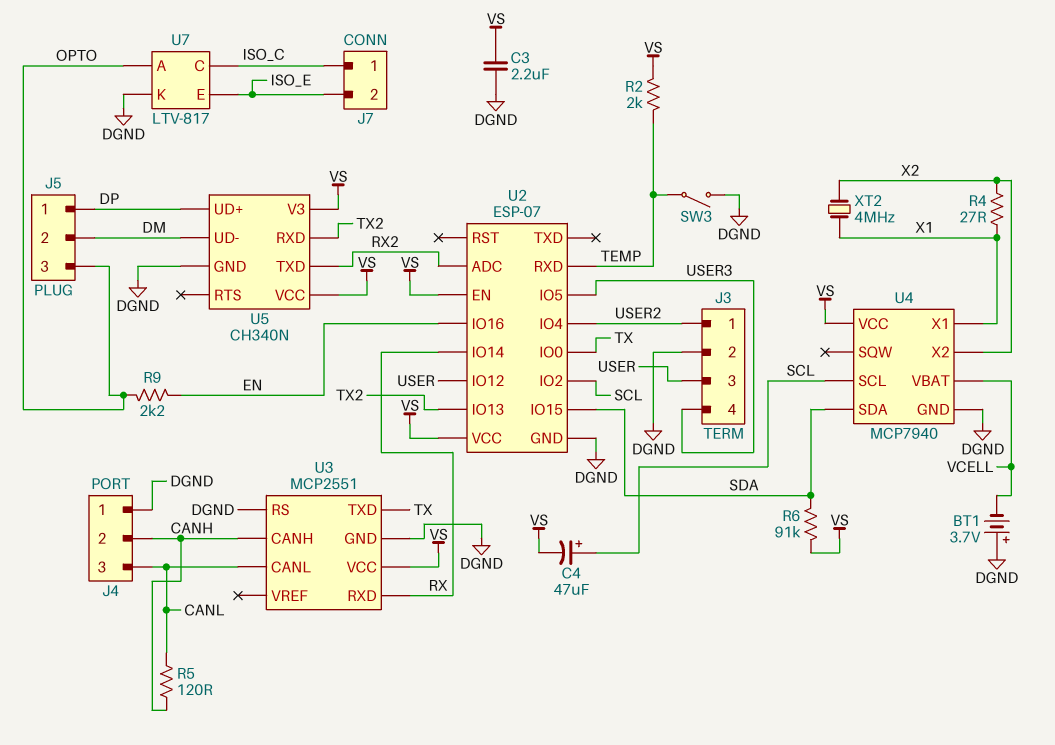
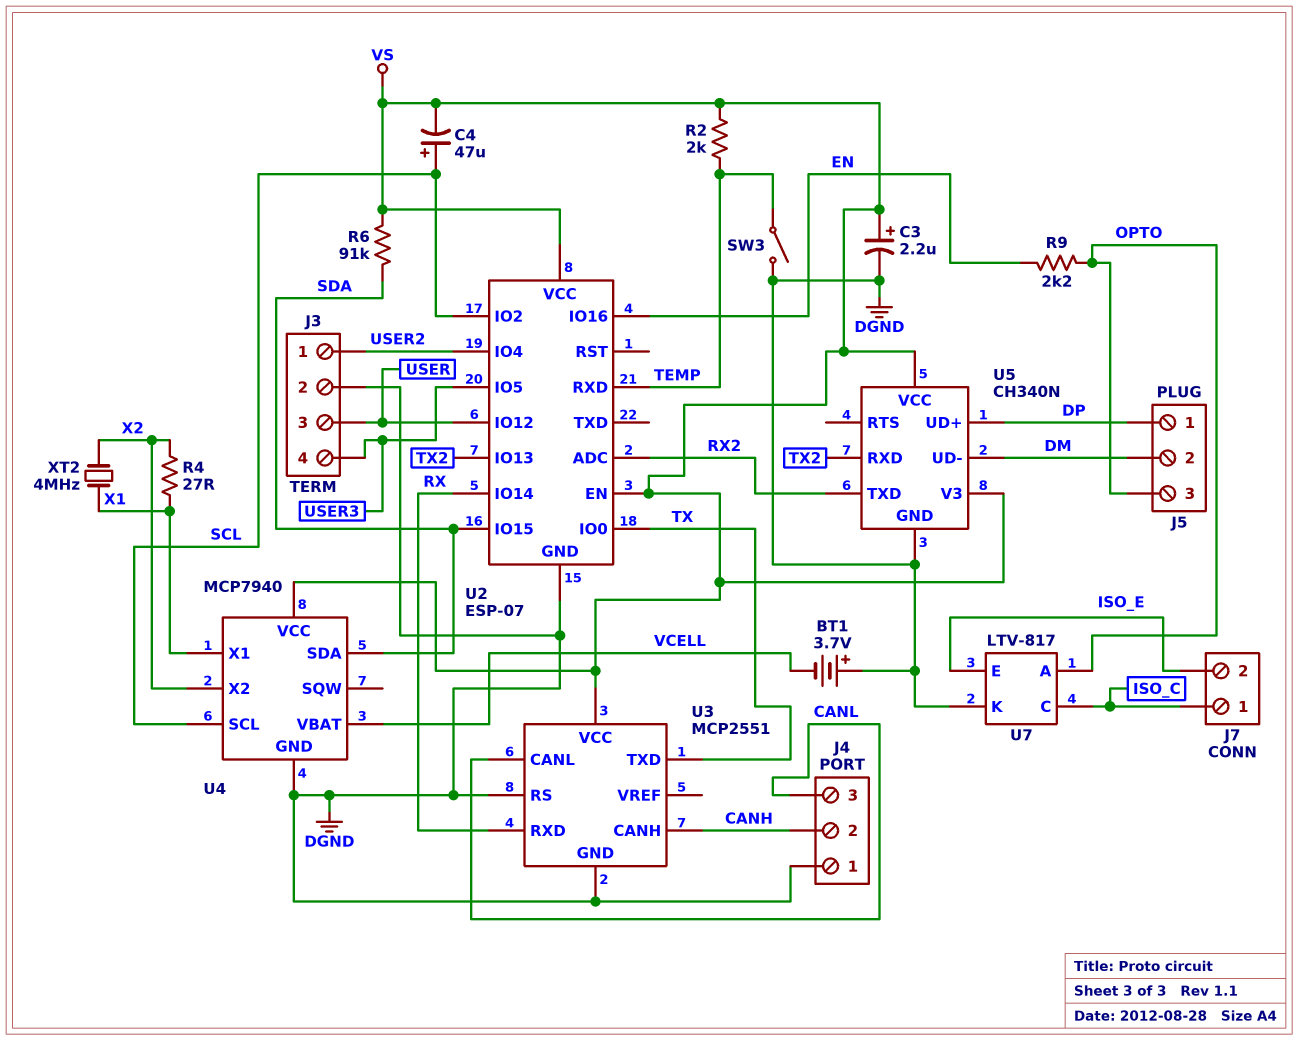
C3: 2.2uF (DGND, VS) -> 2.2uF (plus VS, minus DGND)
R5: 120 (CANH, CANL) -> none

